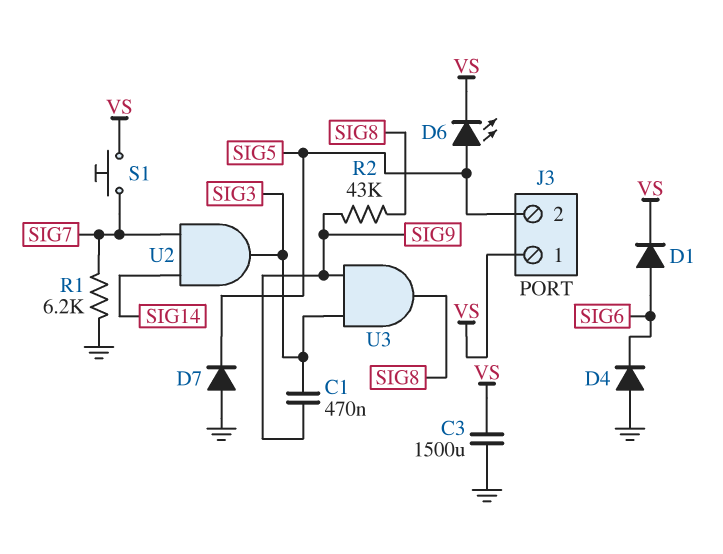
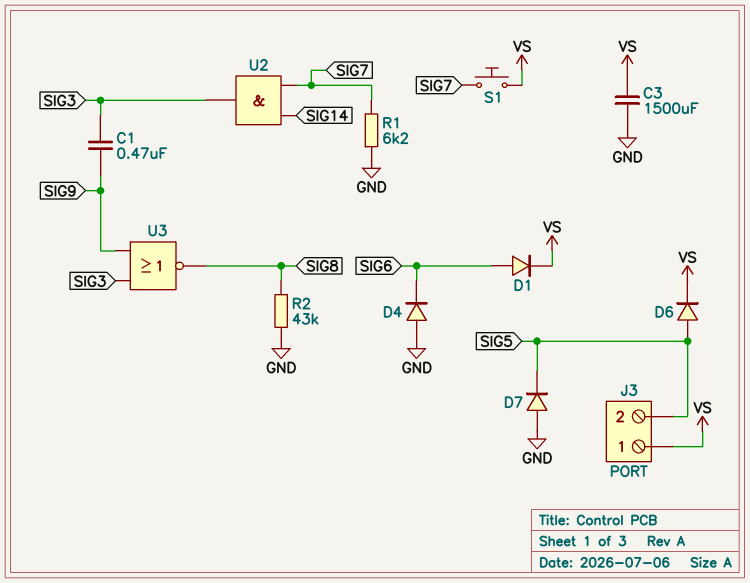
D6: LED (A SIG5, K VS) -> diode (A SIG5, K VS)
R2: 43k (SIG8, SIG9) -> 43k (GND, SIG8)
U3: AND (in SIG3, in SIG9, out SIG8) -> NOR (in SIG3, in SIG9, out SIG8)

